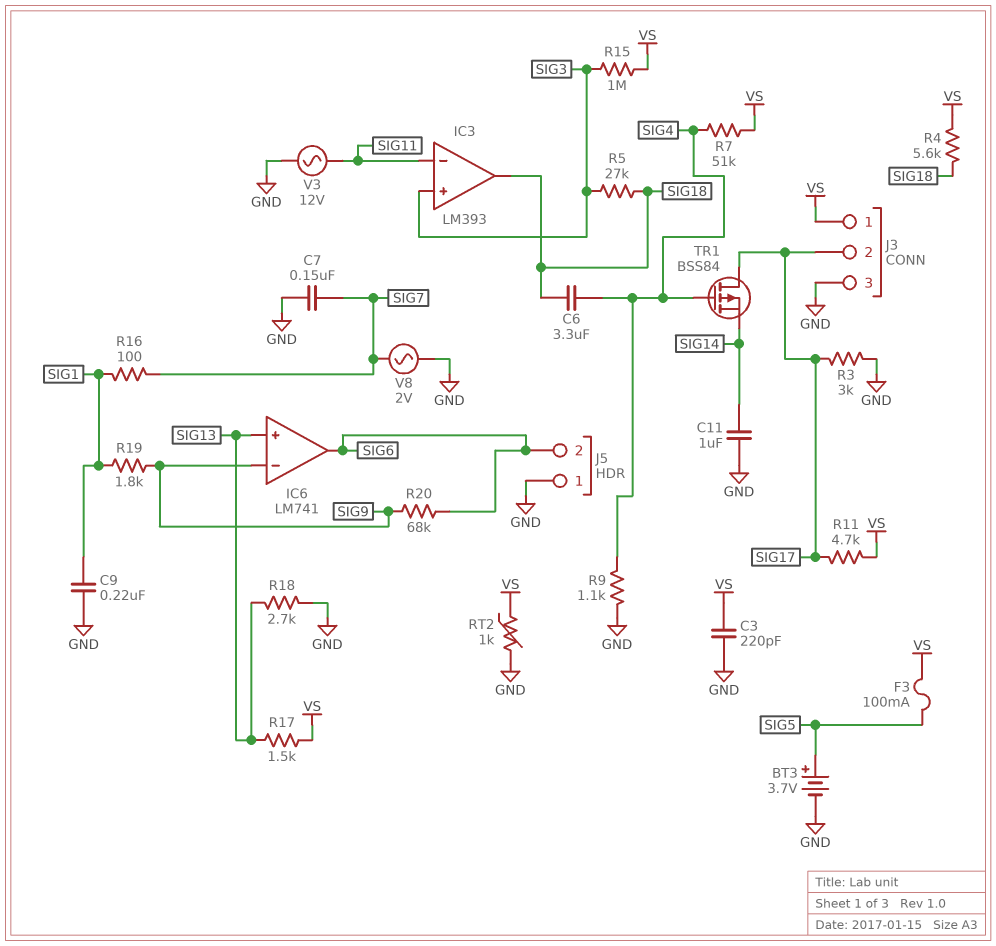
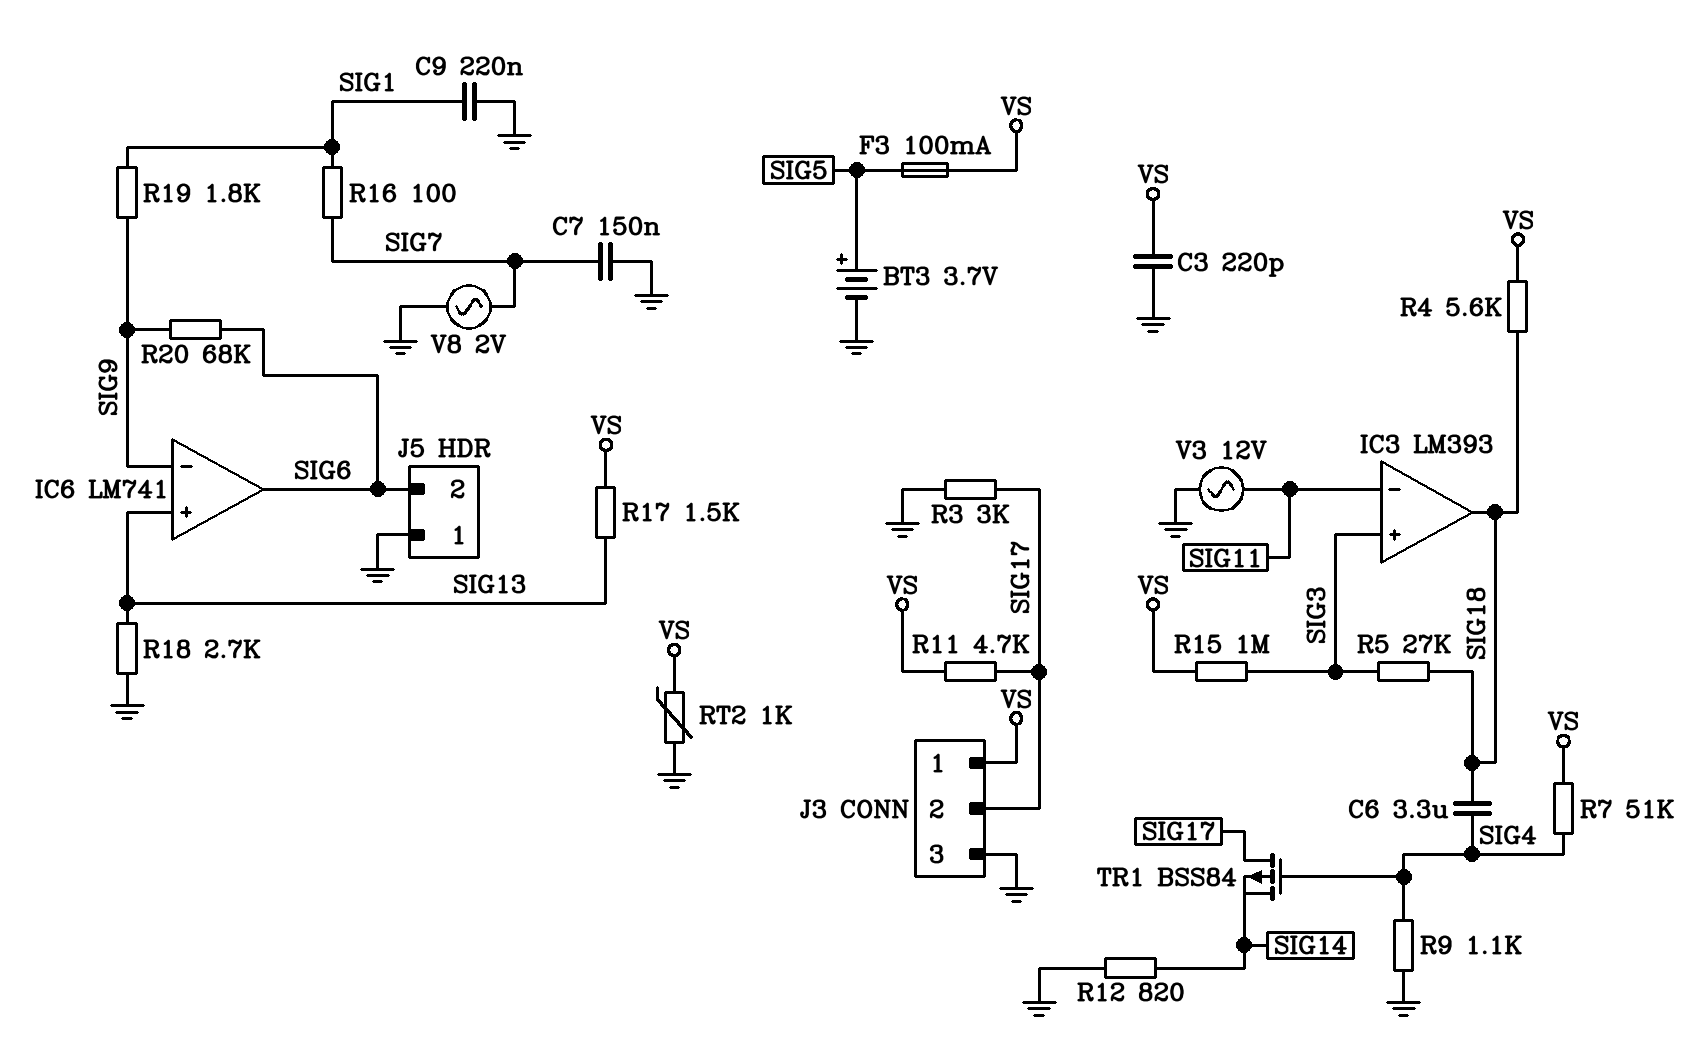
C11: 1uF (GND, SIG14) -> none
R12: none -> 820 (GND, SIG14)

